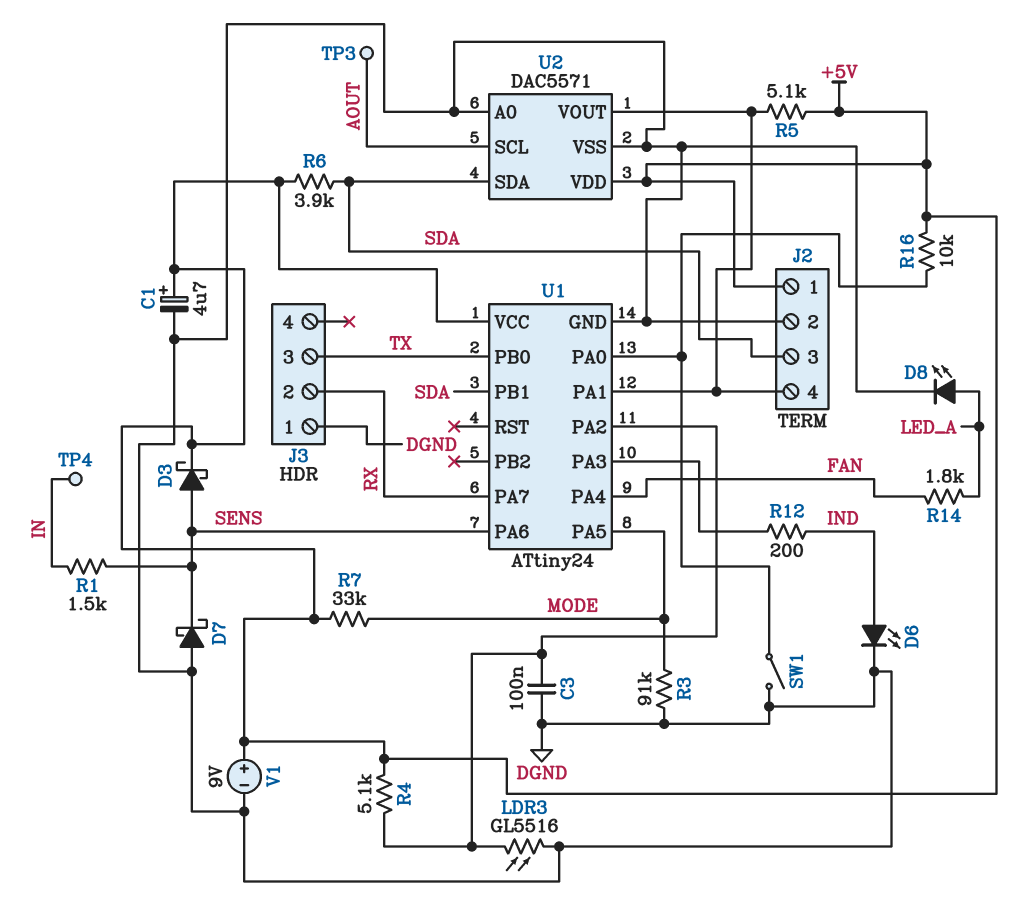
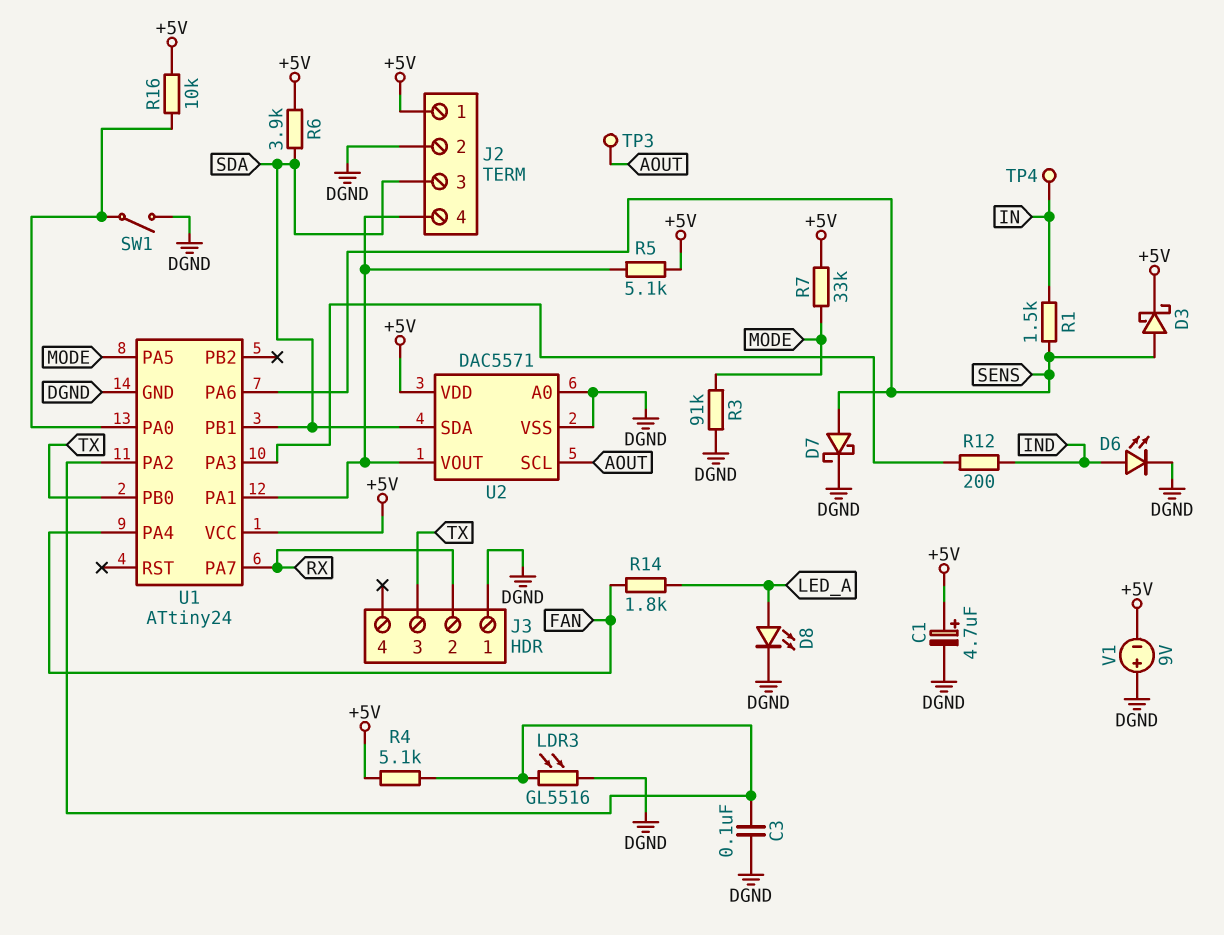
D7: schottky (A DGND, K SENS) -> schottky (A SENS, K DGND)
V1: 9V (plus +5V, minus DGND) -> 9V (plus DGND, minus +5V)

